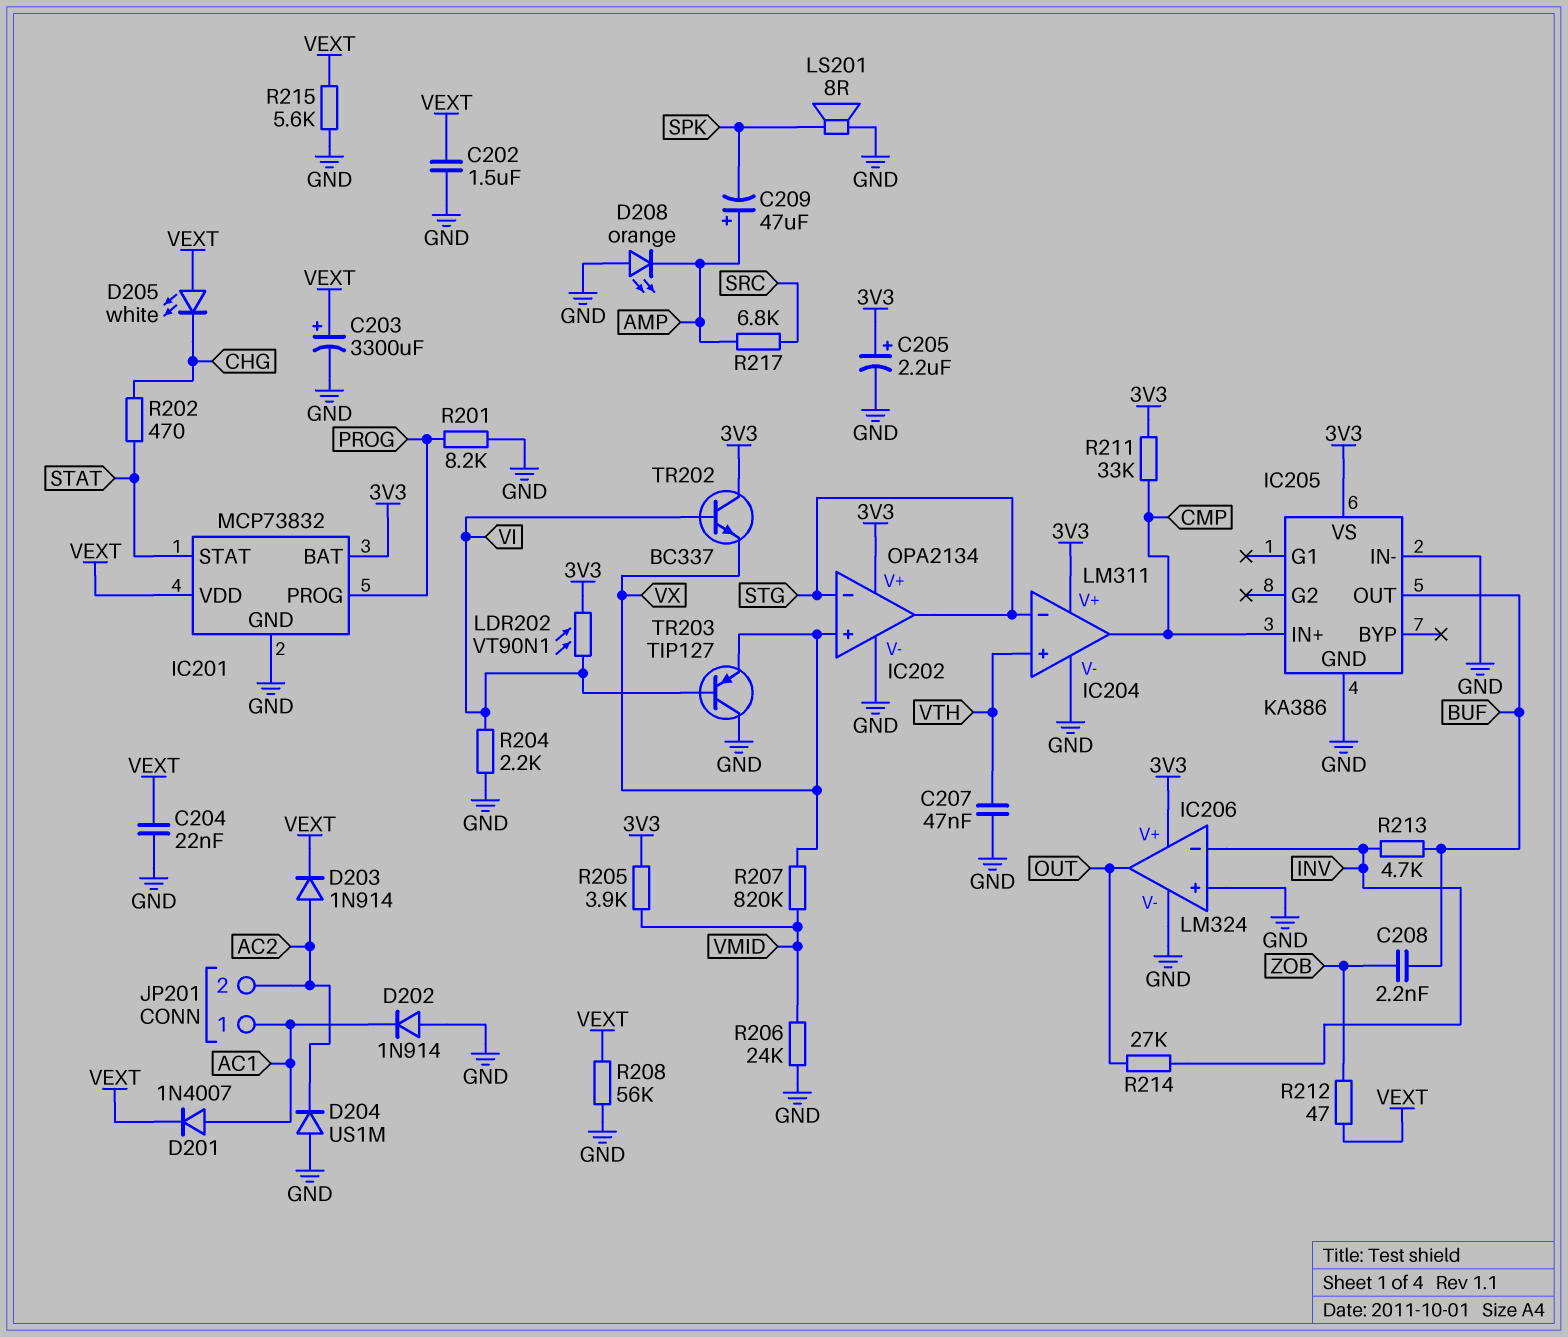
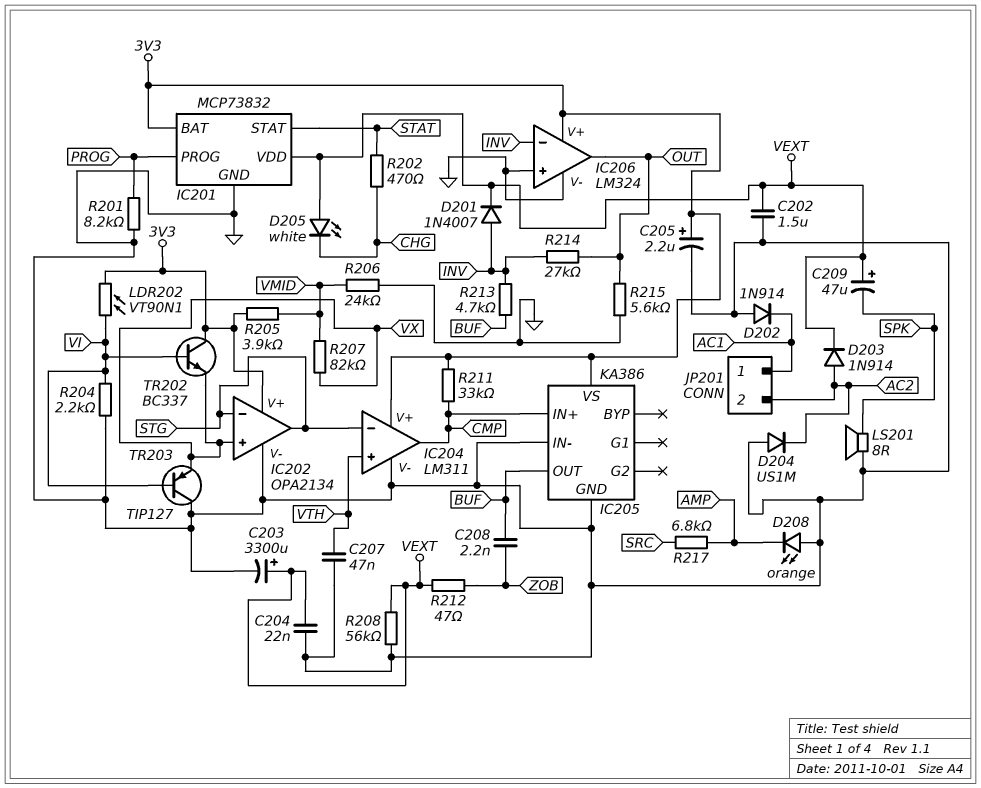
C209: 47uF (plus AMP, minus SPK) -> 47uF (plus VEXT, minus SPK)
D201: diode 1N4007 (A AC1, K VEXT) -> diode 1N4007 (A INV, K VEXT)
R207: 820k (VMID, VX) -> 82k (VMID, VX)
R215: 5.6k (GND, VEXT) -> 5.6k (GND, OUT)

